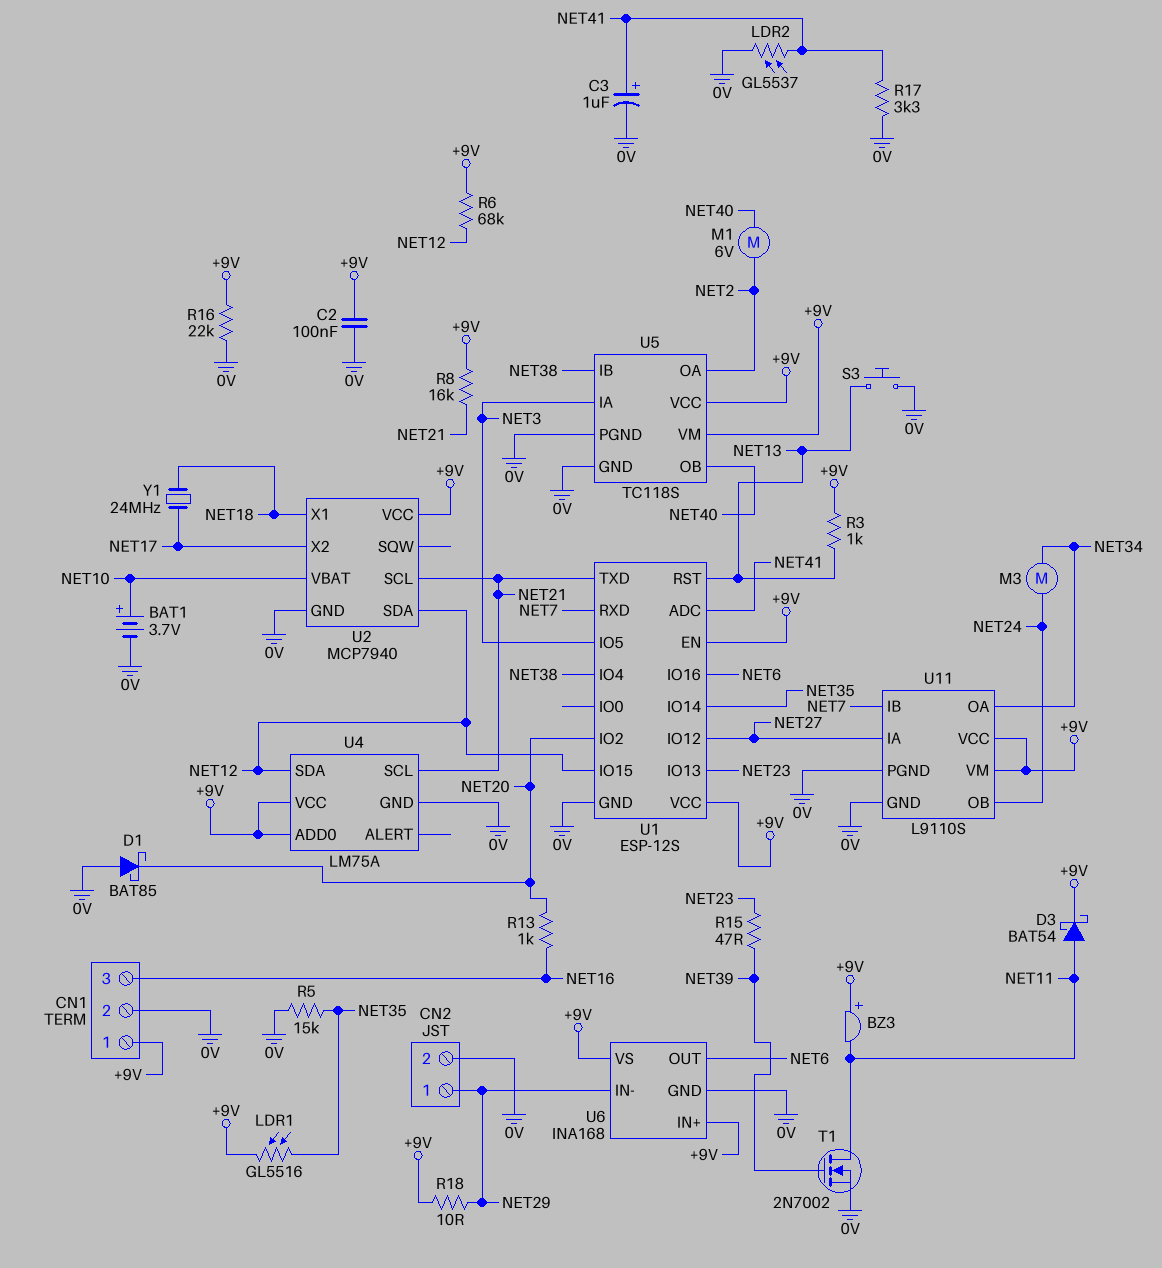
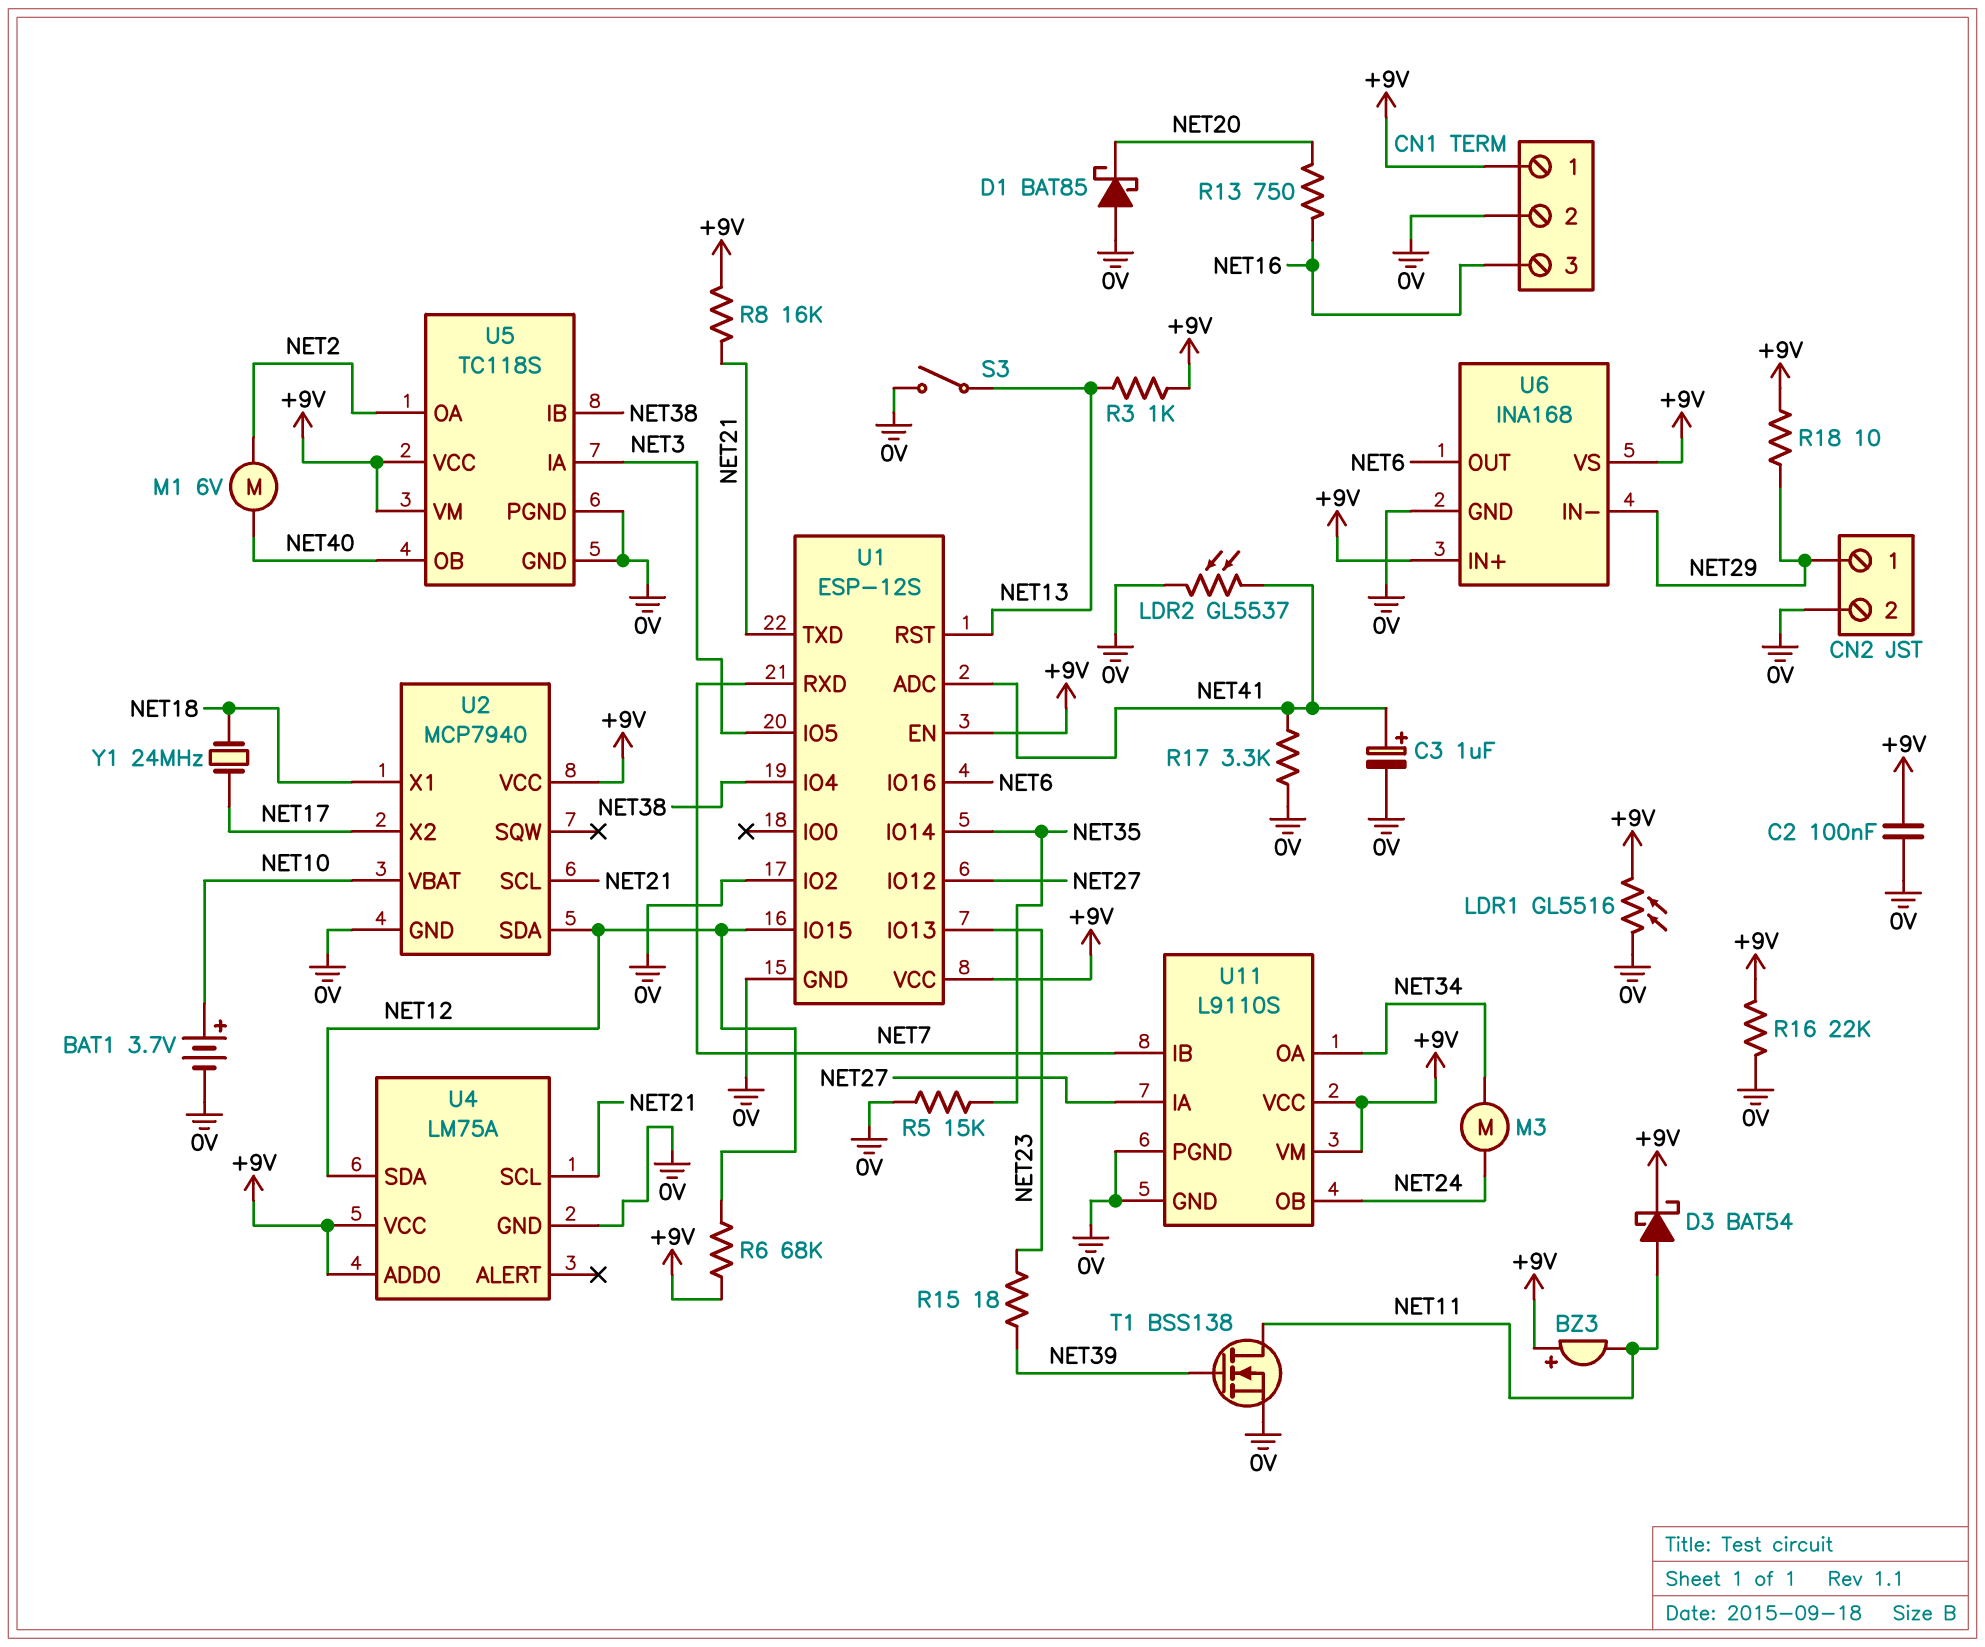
LDR1: GL5516 (+9V, NET35) -> GL5516 (+9V, 0V)
R13: 1k (NET16, NET20) -> 750 (NET16, NET20)
R15: 47 (NET23, NET39) -> 18 (NET23, NET39)
S3: button (0V, NET13) -> switch (0V, NET13)
T1: NMOS 2N7002 (G NET39, D NET11, S 0V) -> NMOS BSS138 (G NET39, D NET11, S 0V)
U1 pin IO2: NET20 -> 0V

